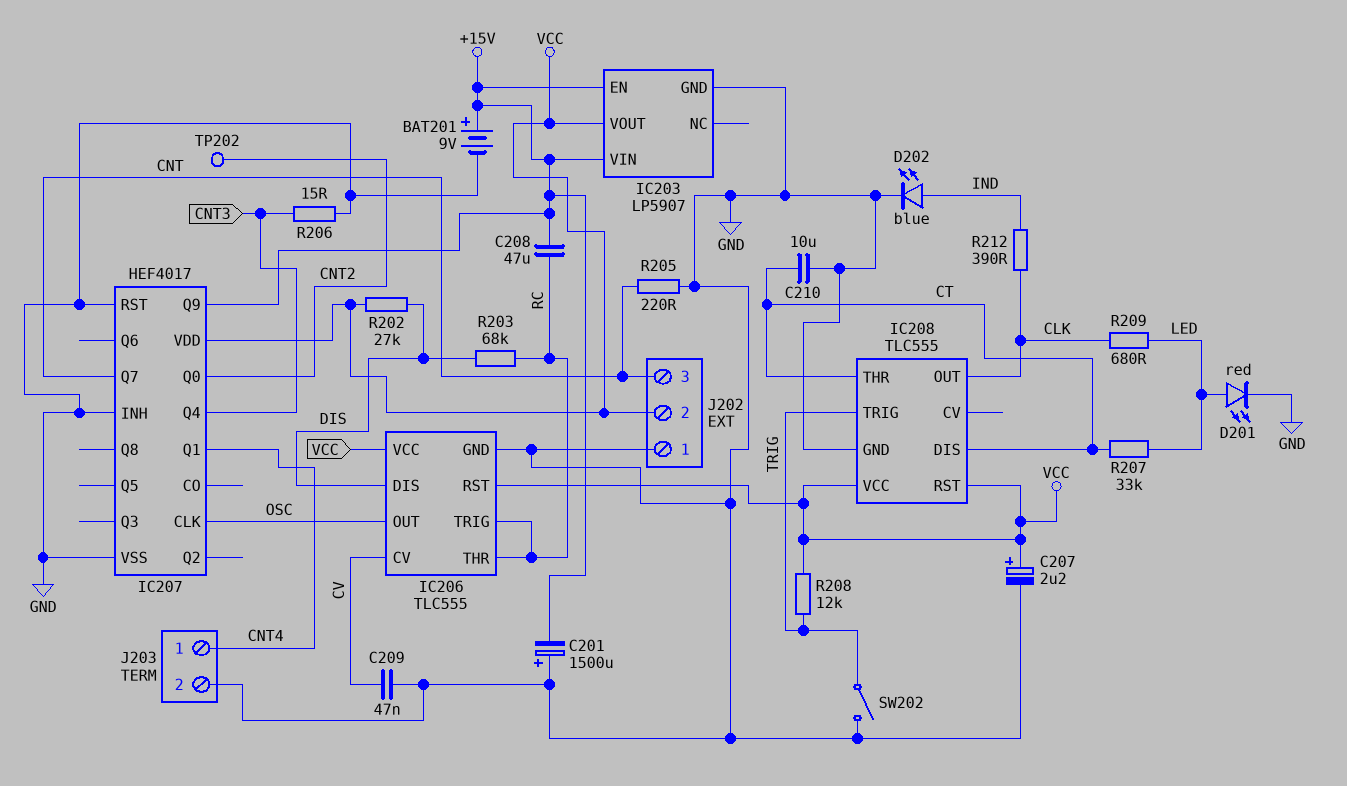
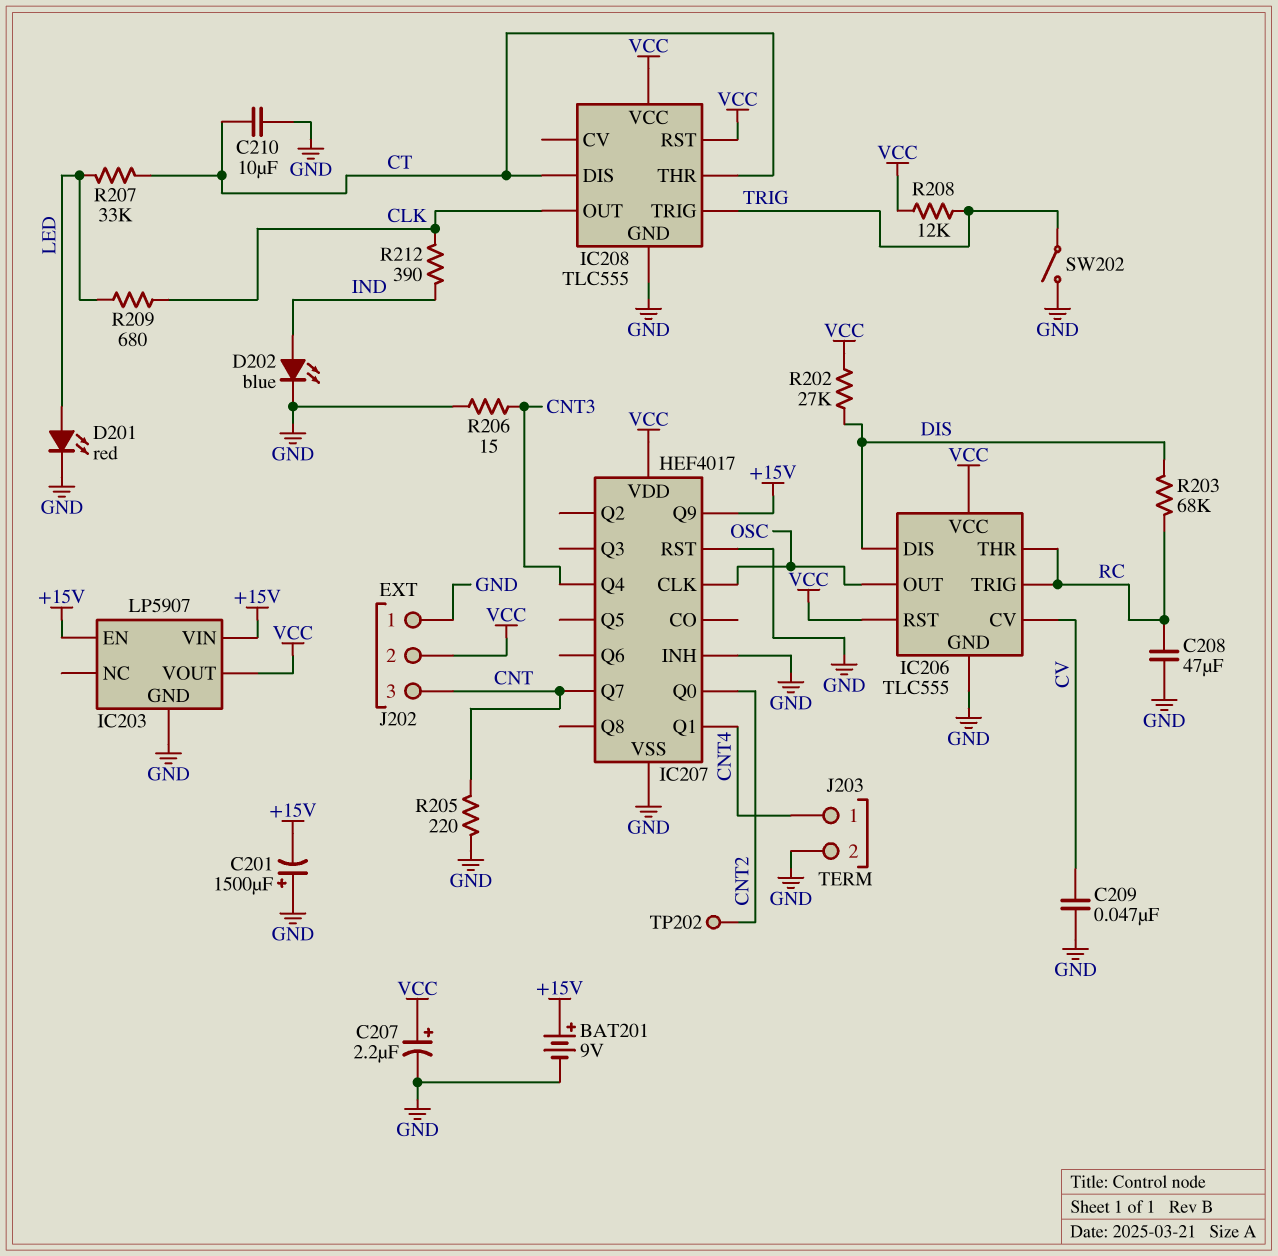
C208: 47uF (+15V, RC) -> 47uF (GND, RC)

